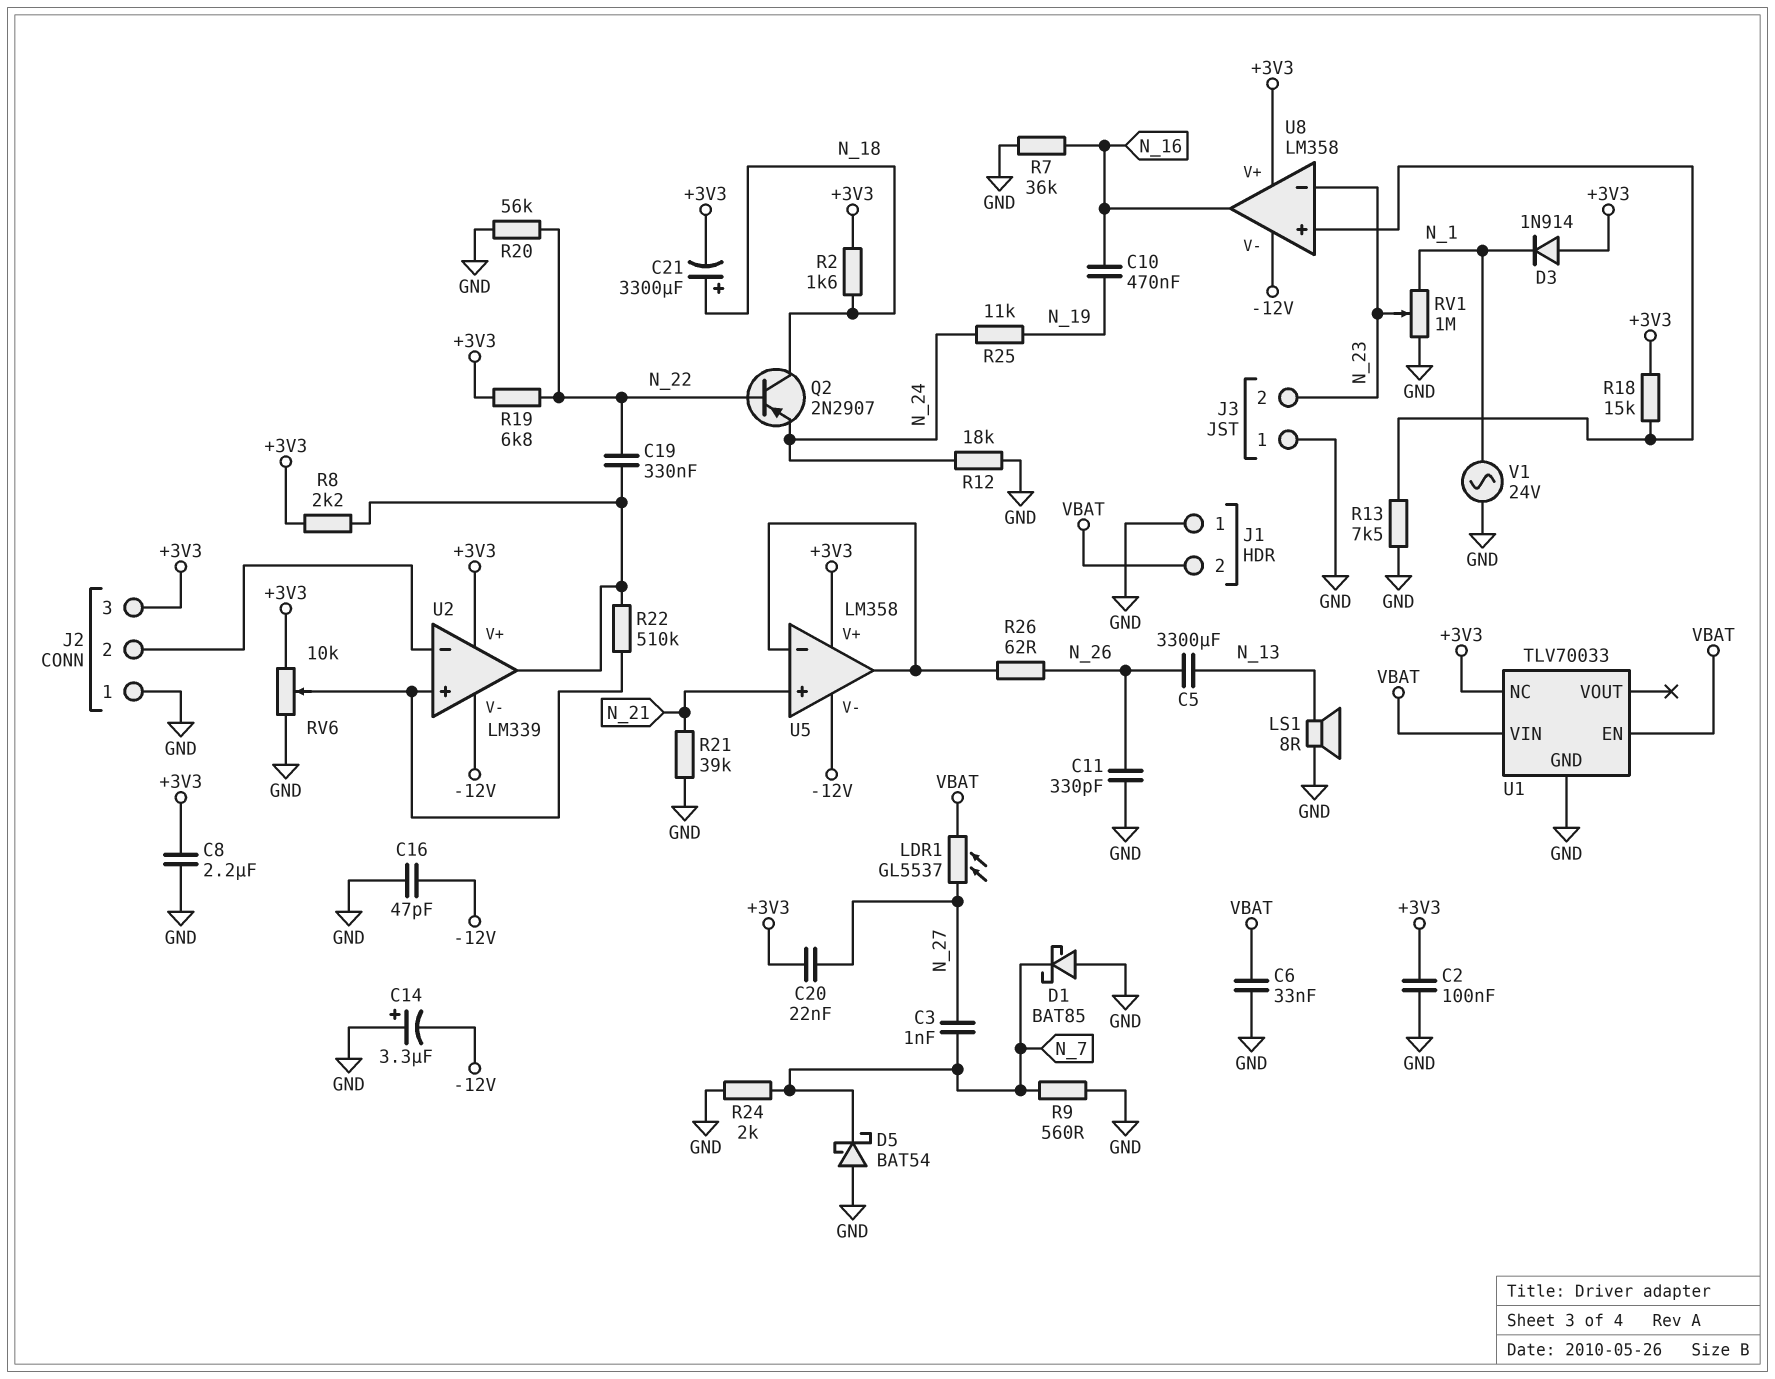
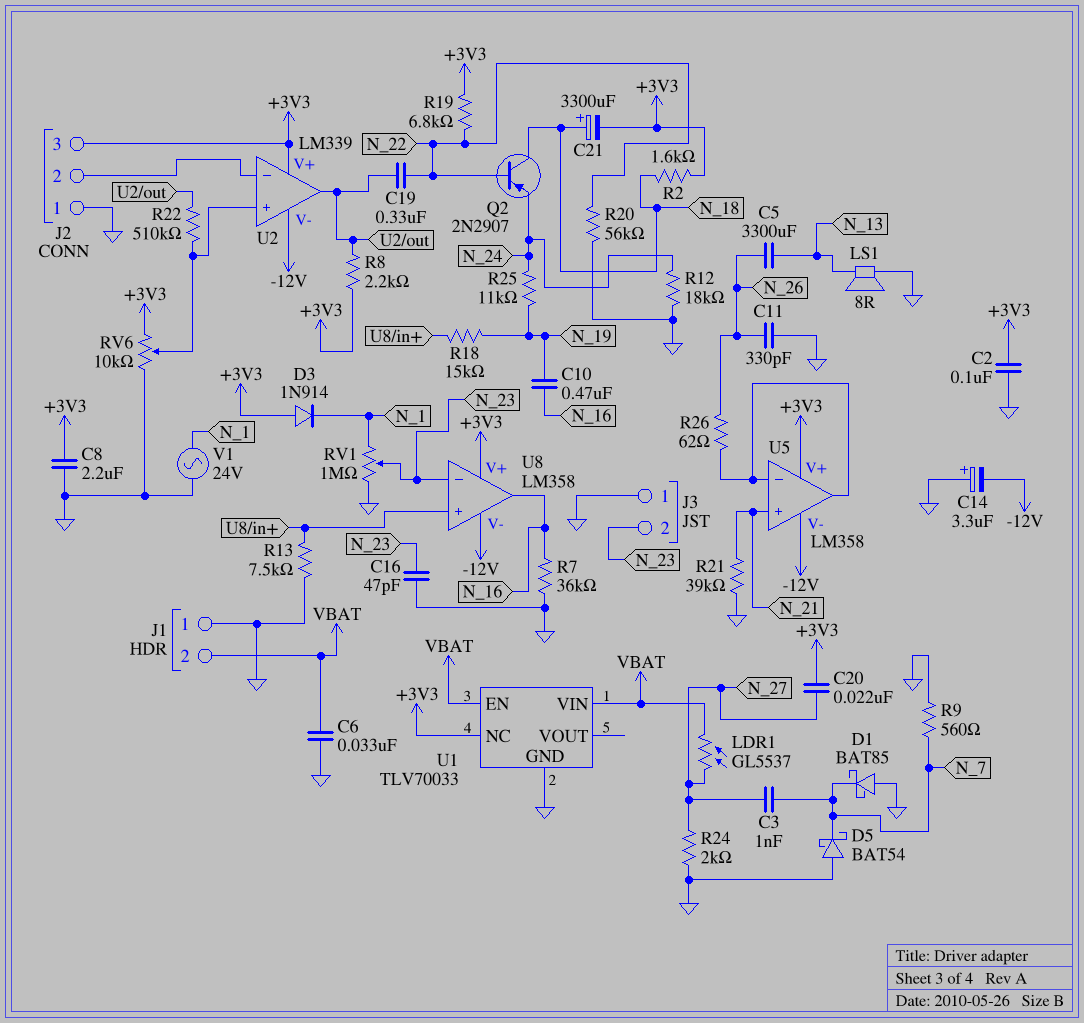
C16: 47pF (-12V, GND) -> 47pF (GND, N_23)
R18: 15k (+3V3, U8/in+) -> 15k (N_19, U8/in+)
R24: 2k (GND, N_7) -> 2k (GND, N_27)

